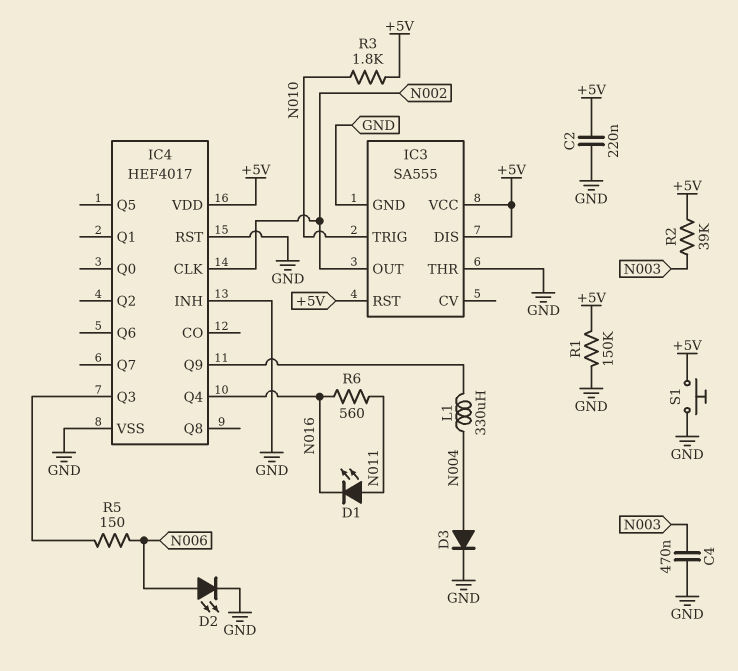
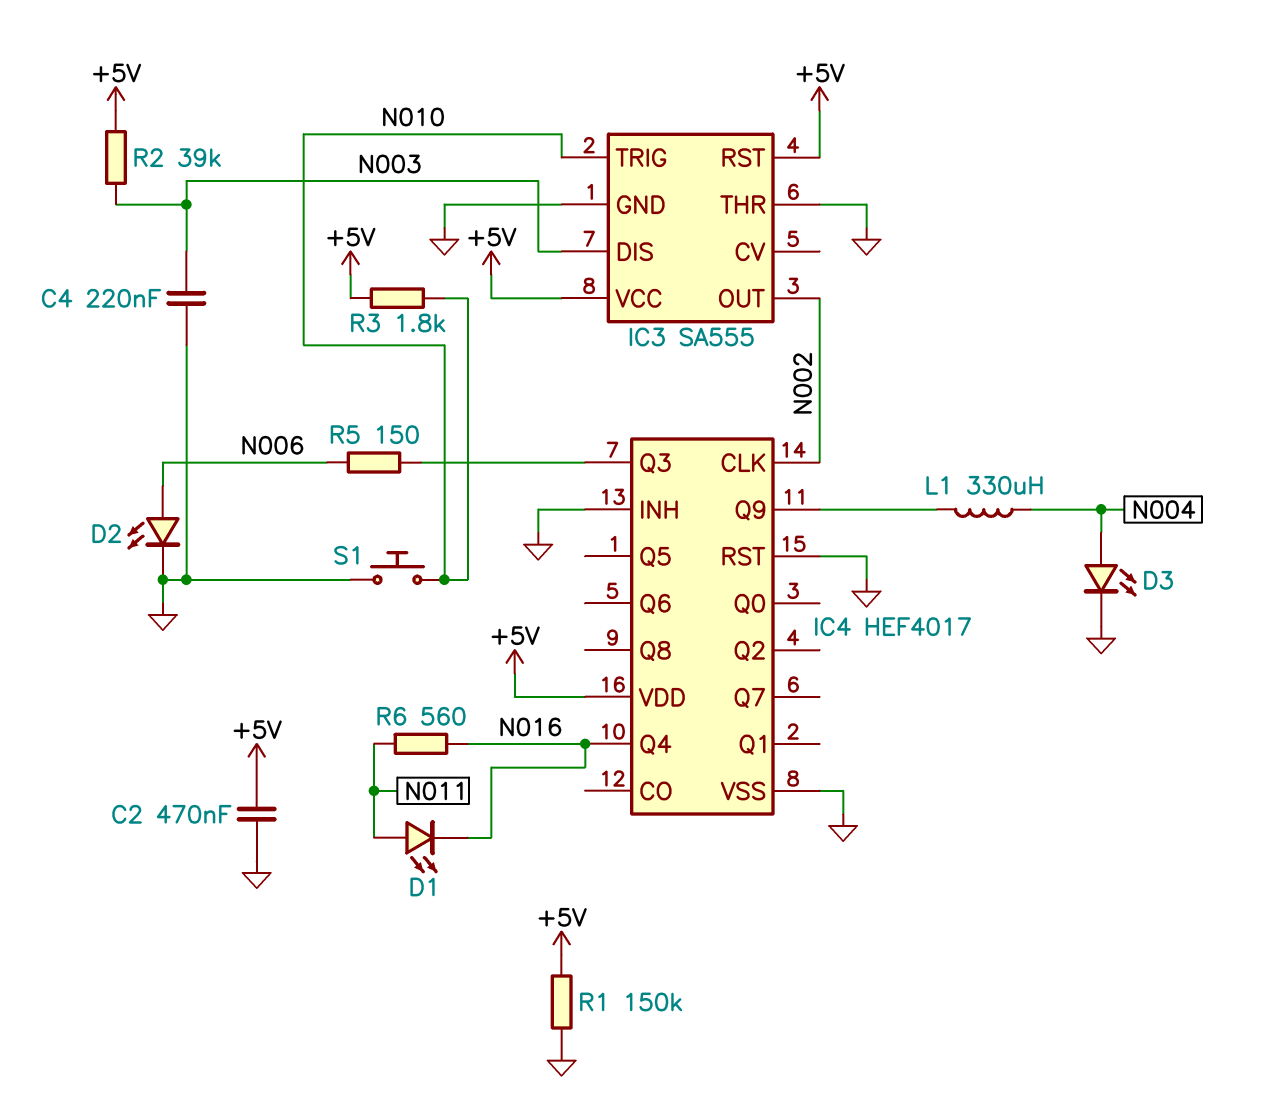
C2: 220nF (+5V, GND) -> 470nF (+5V, GND)
C4: 470nF (GND, N003) -> 220nF (GND, N003)
D3: diode (A N004, K GND) -> LED (A N004, K GND)
IC3 pin DIS: +5V -> N003
S1: button (+5V, GND) -> button (GND, N010)

